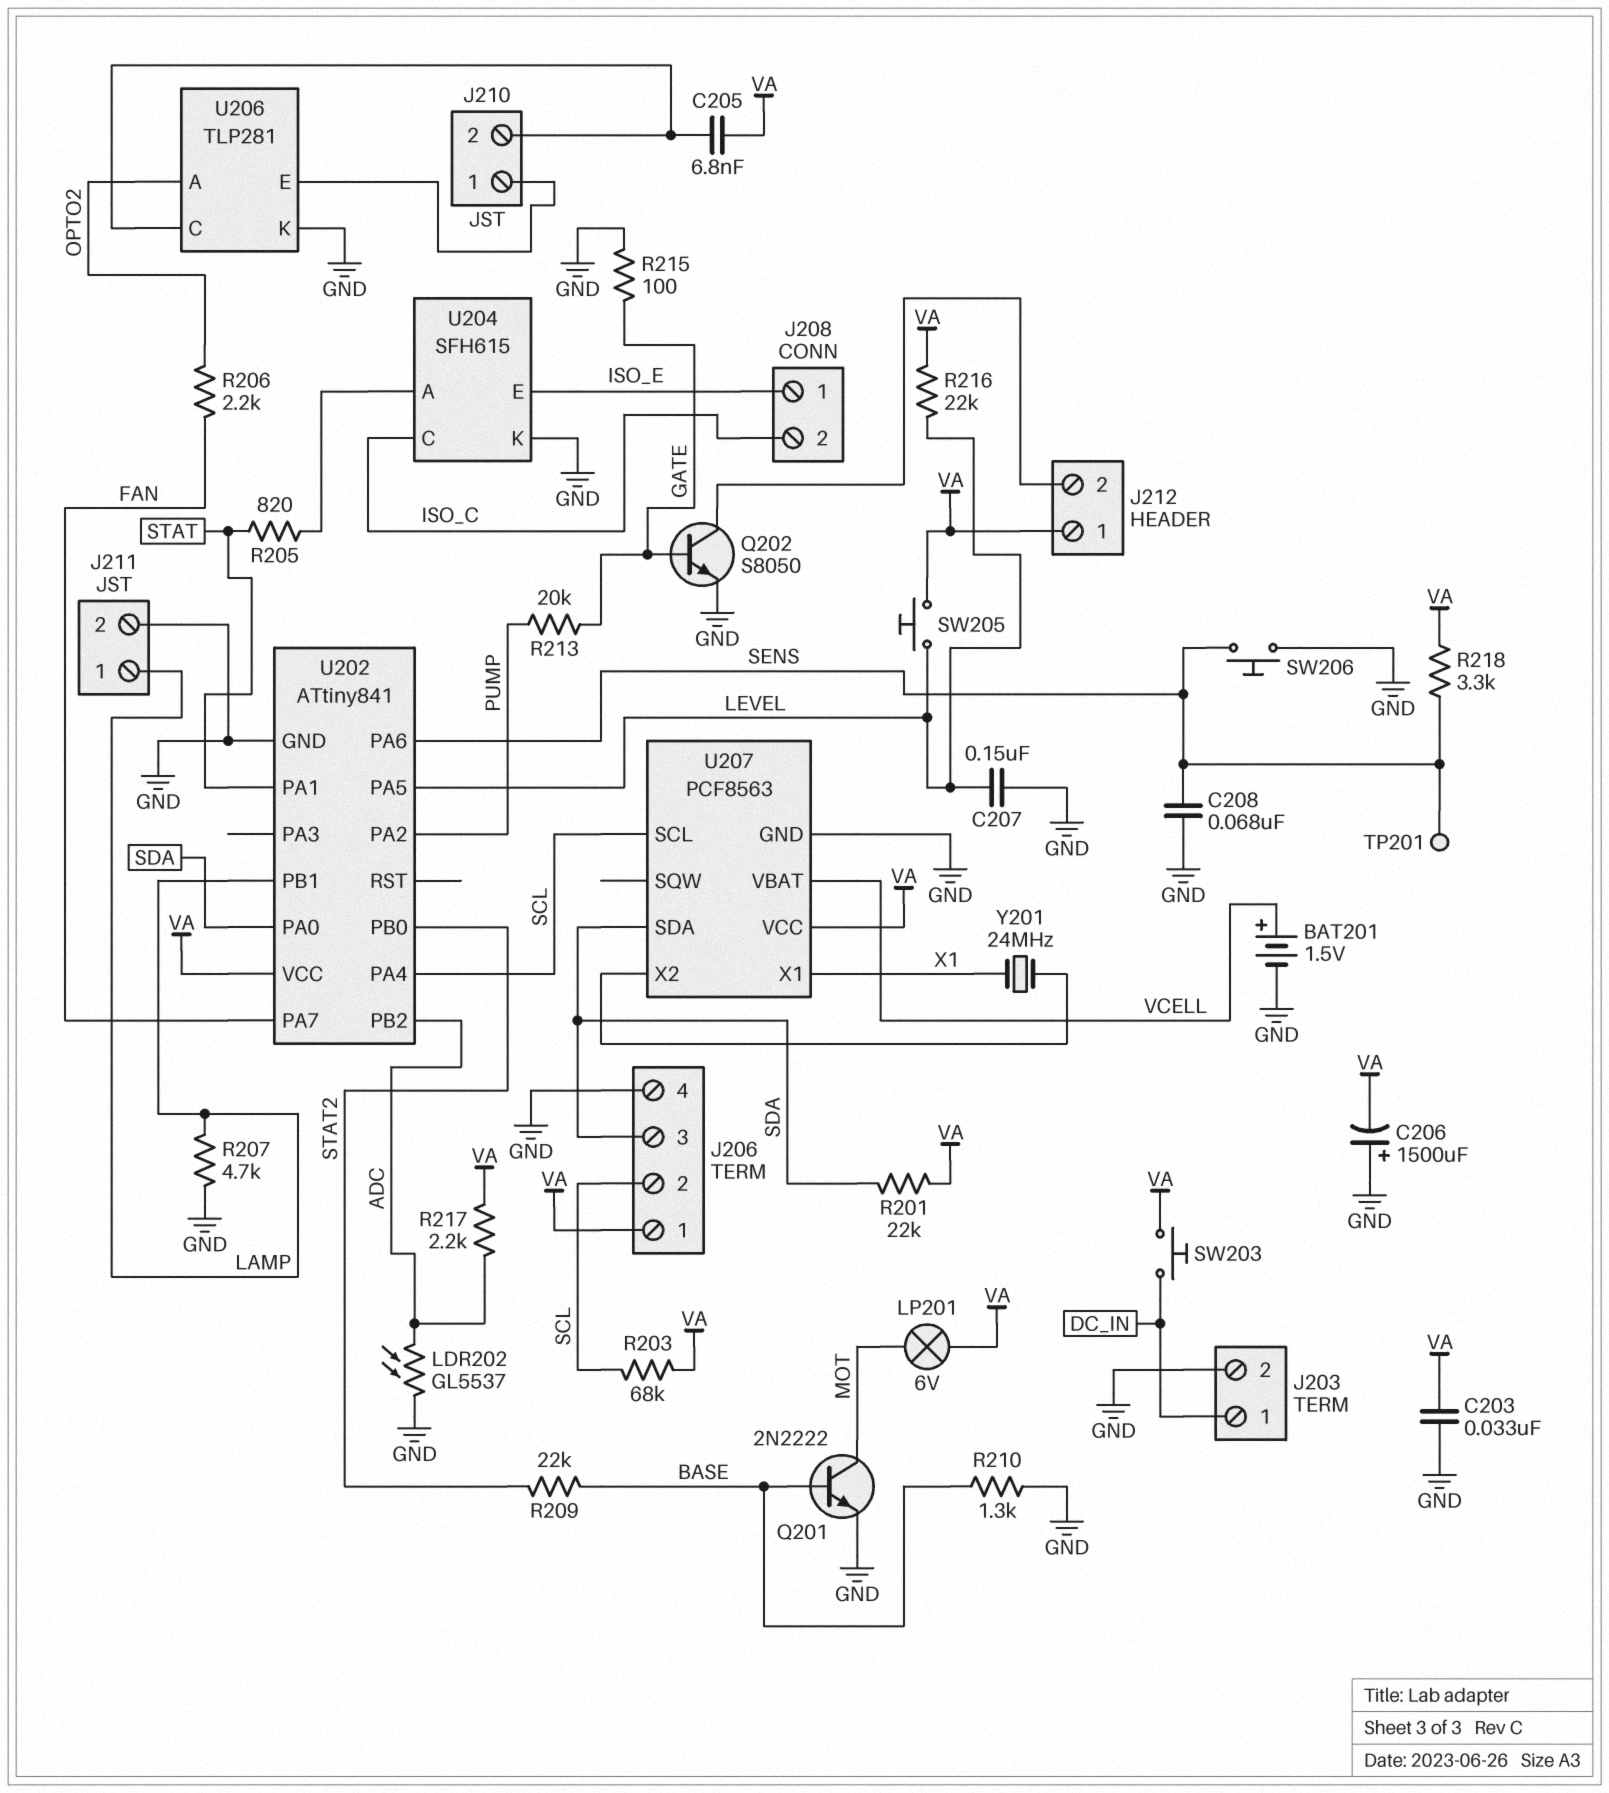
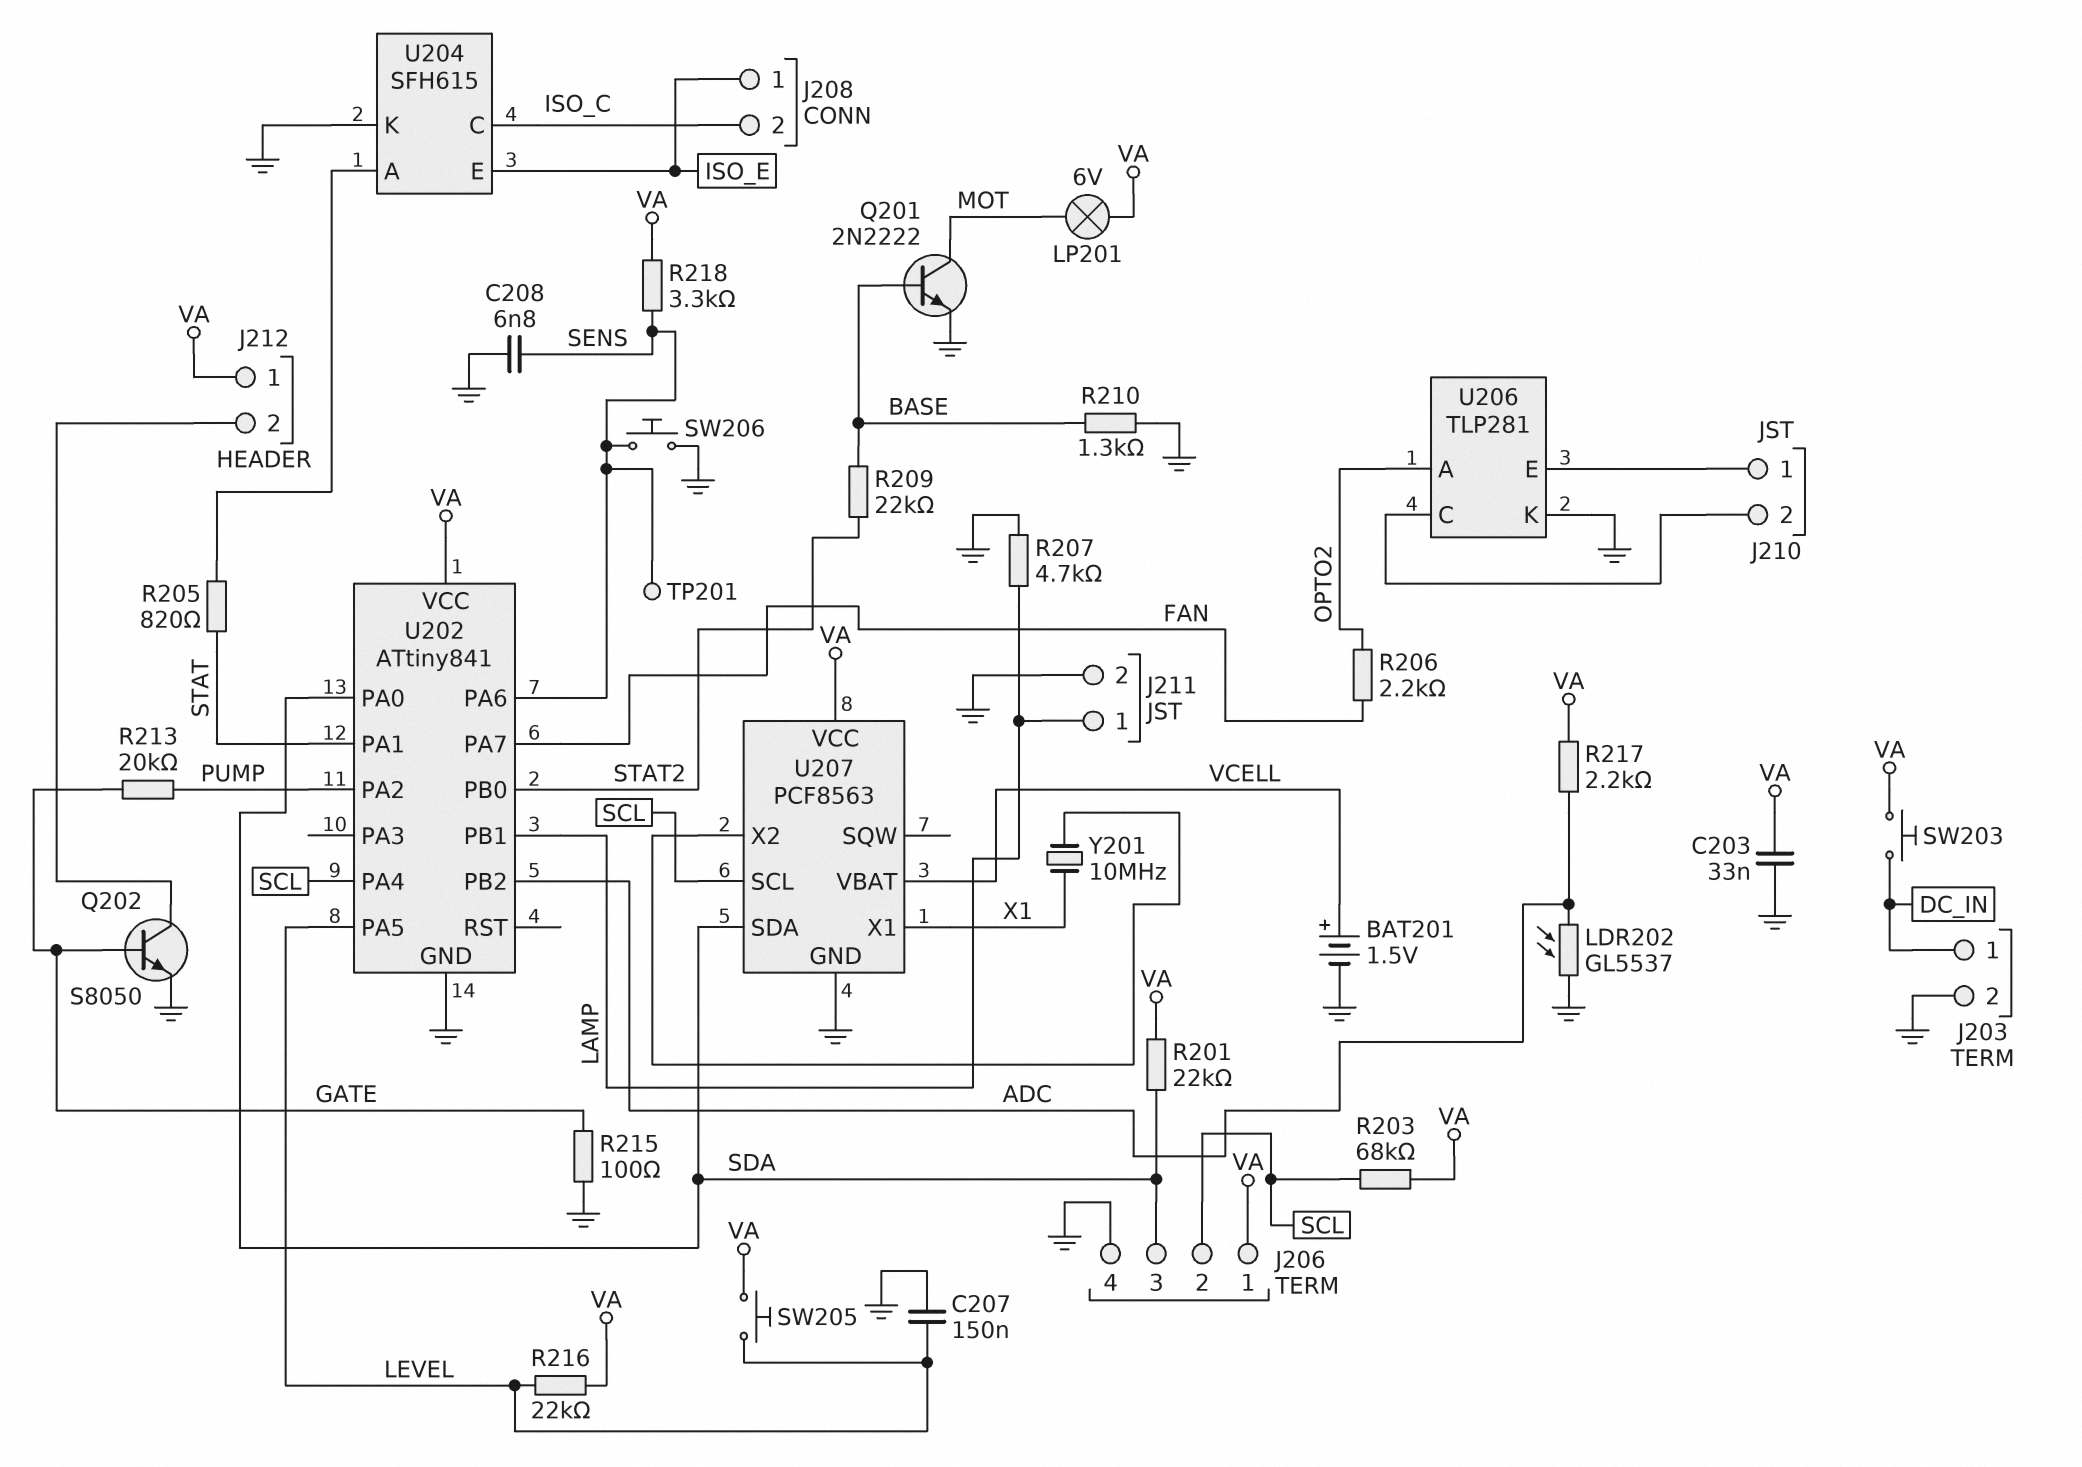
C205: 6.8nF (J210/2, VA) -> none
C206: 1500uF (plus GND, minus VA) -> none
C208: 68nF (GND, SENS) -> 6.8nF (GND, SENS)
Y201: 24MHz (U207/X2, X1) -> 10MHz (U207/X2, X1)

